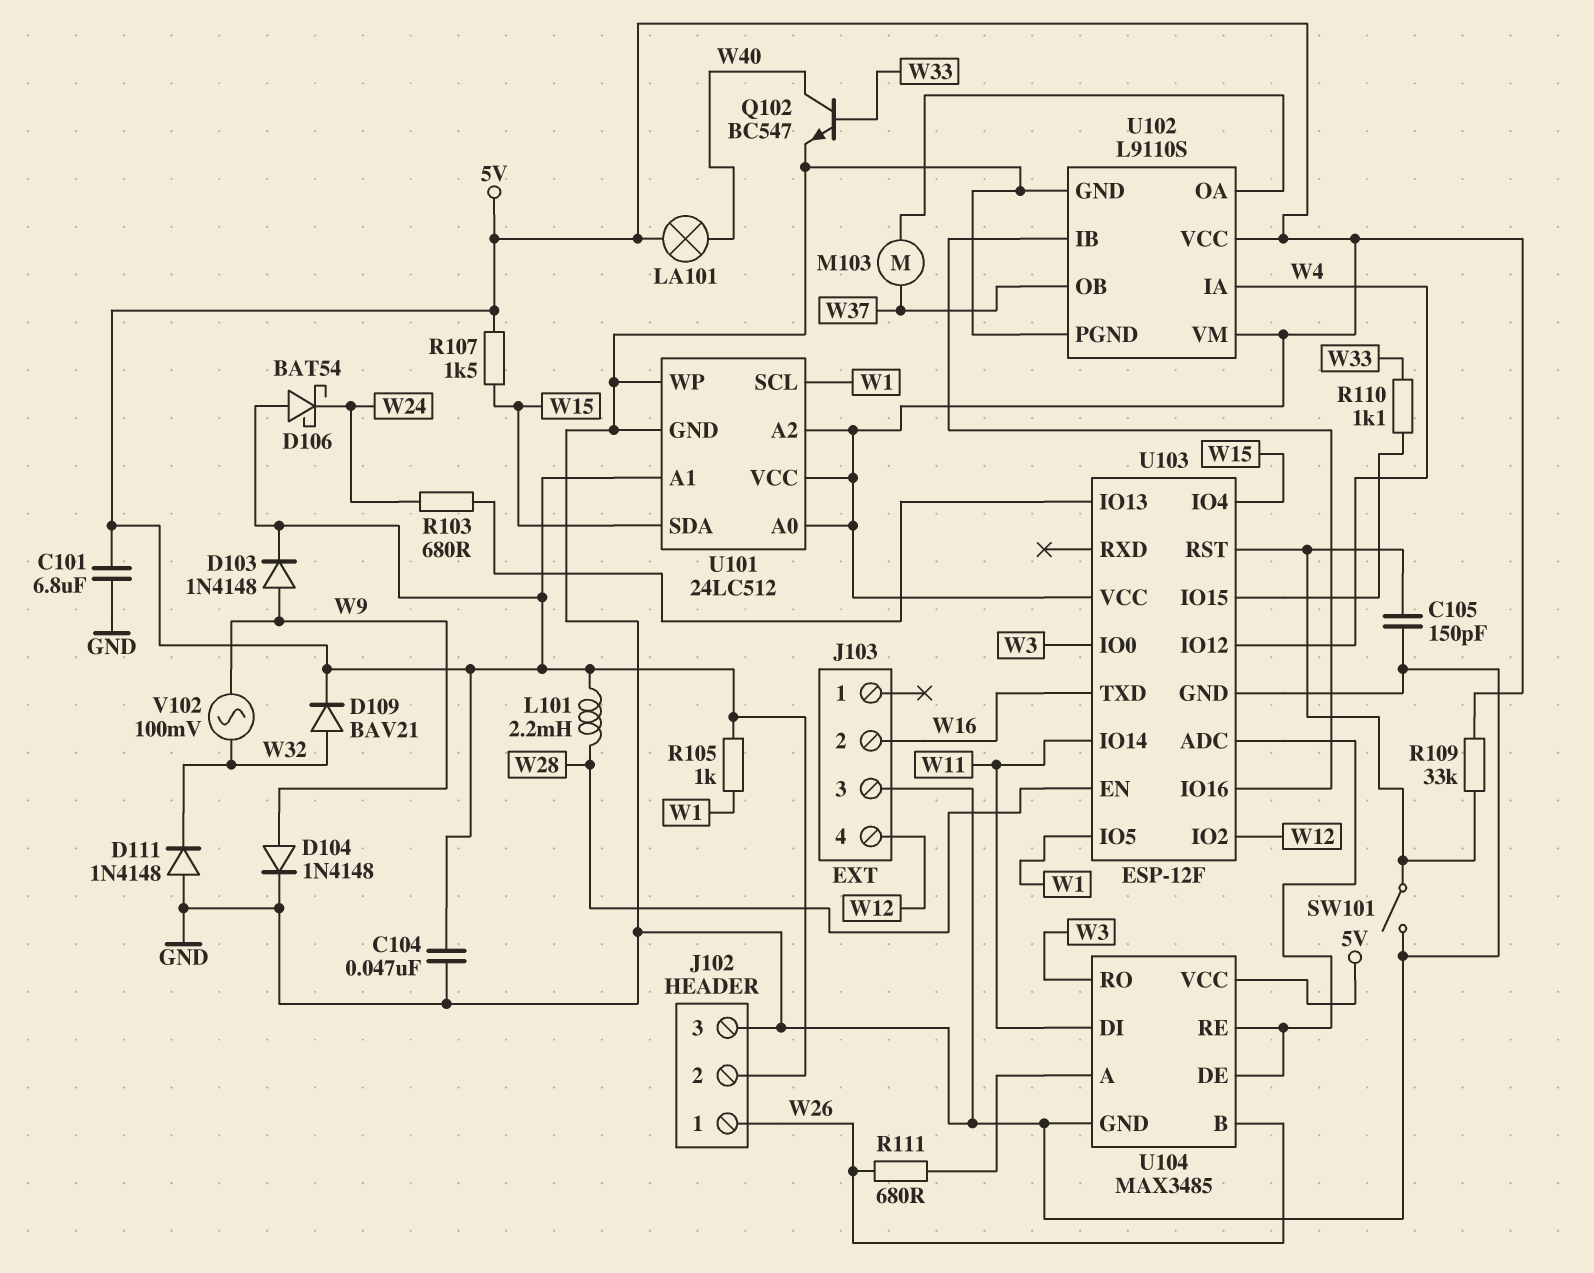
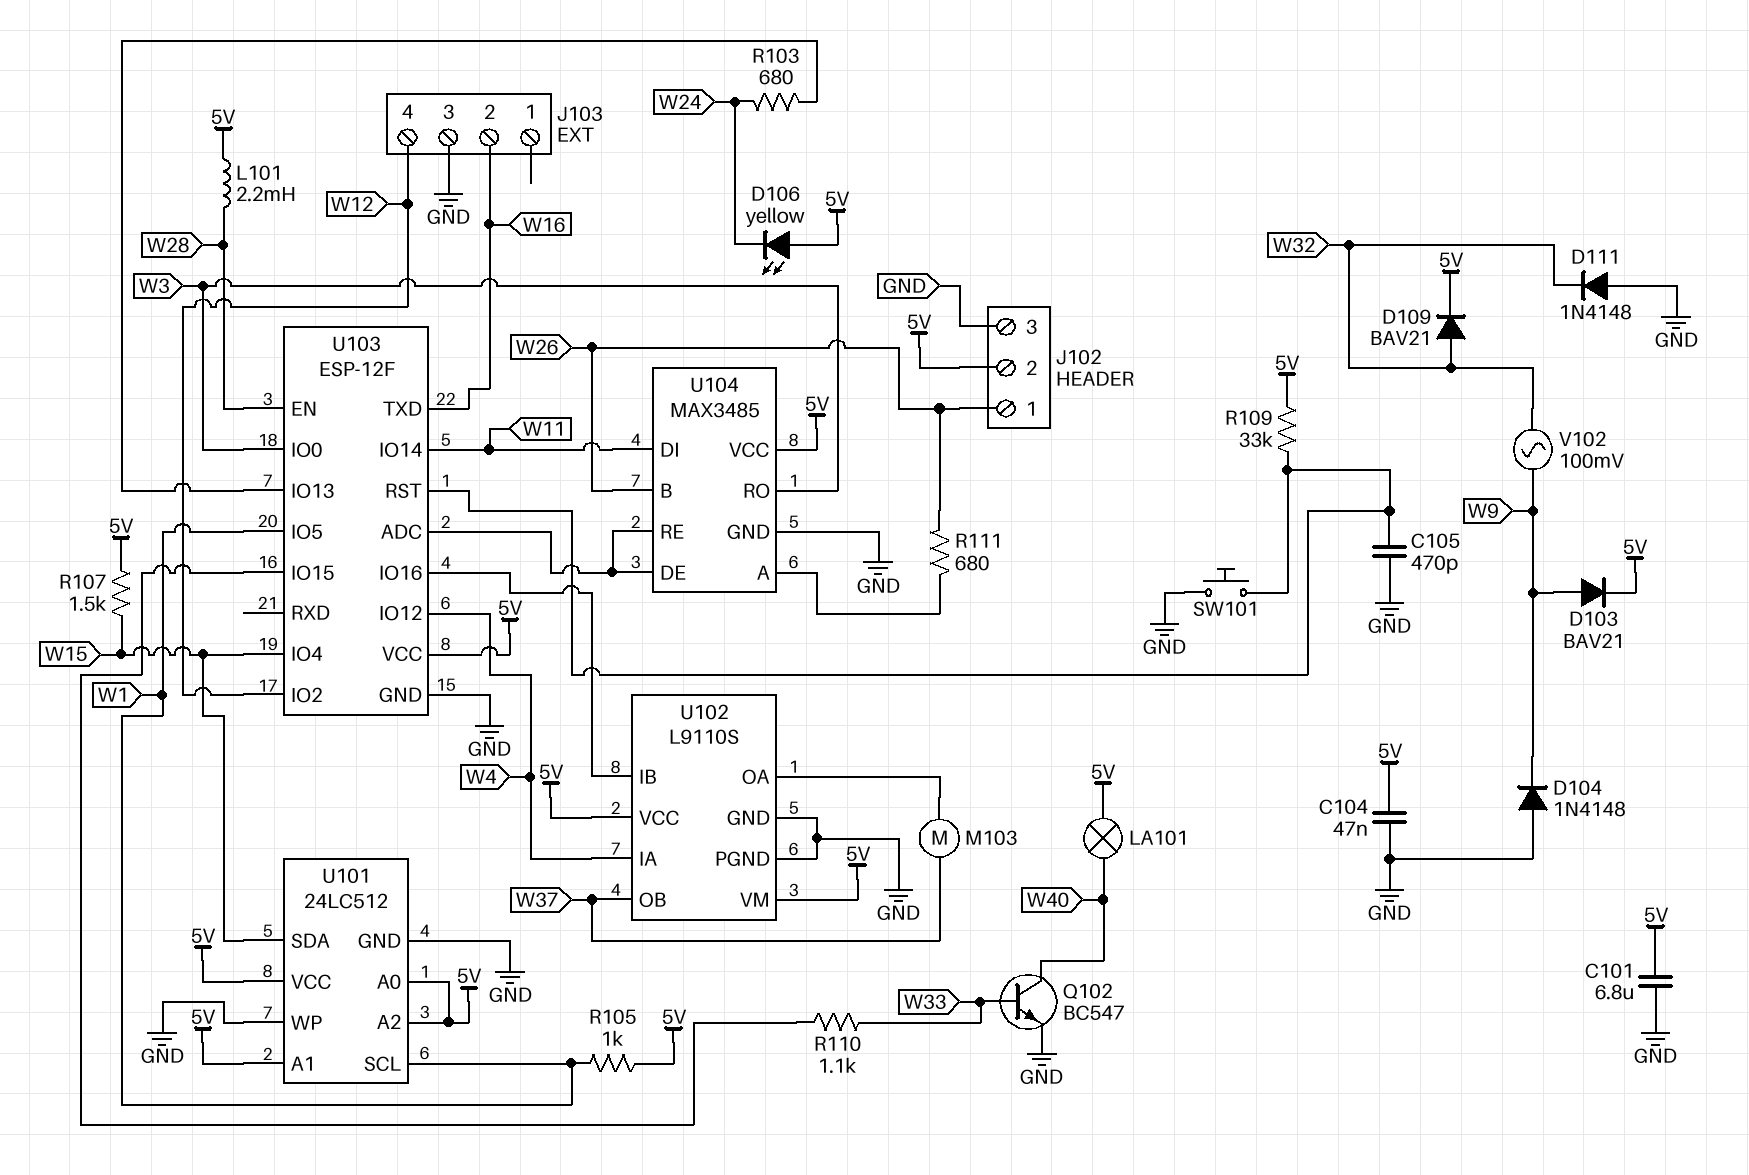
C105: 150pF (GND, U103/RST) -> 470pF (GND, U103/RST)
D103: diode 1N4148 (A W9, K 5V) -> diode BAV21 (A W9, K 5V)
D104: diode 1N4148 (A W9, K GND) -> diode 1N4148 (A GND, K W9)
D106: schottky BAT54 (A 5V, K W24) -> LED yellow (A 5V, K W24)
SW101: switch (GND, U103/RST) -> button (GND, U103/RST)

